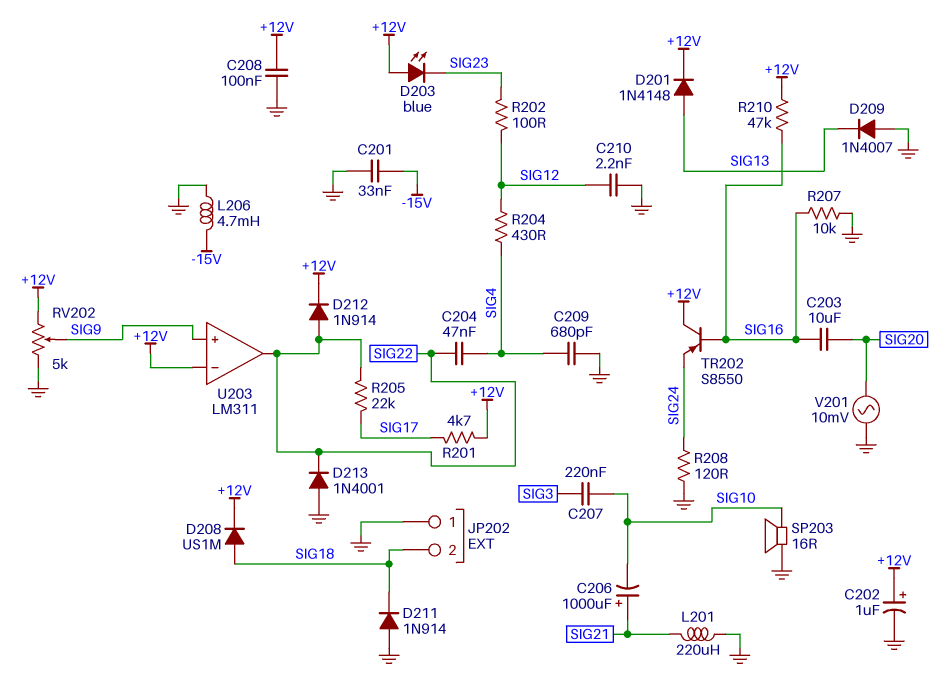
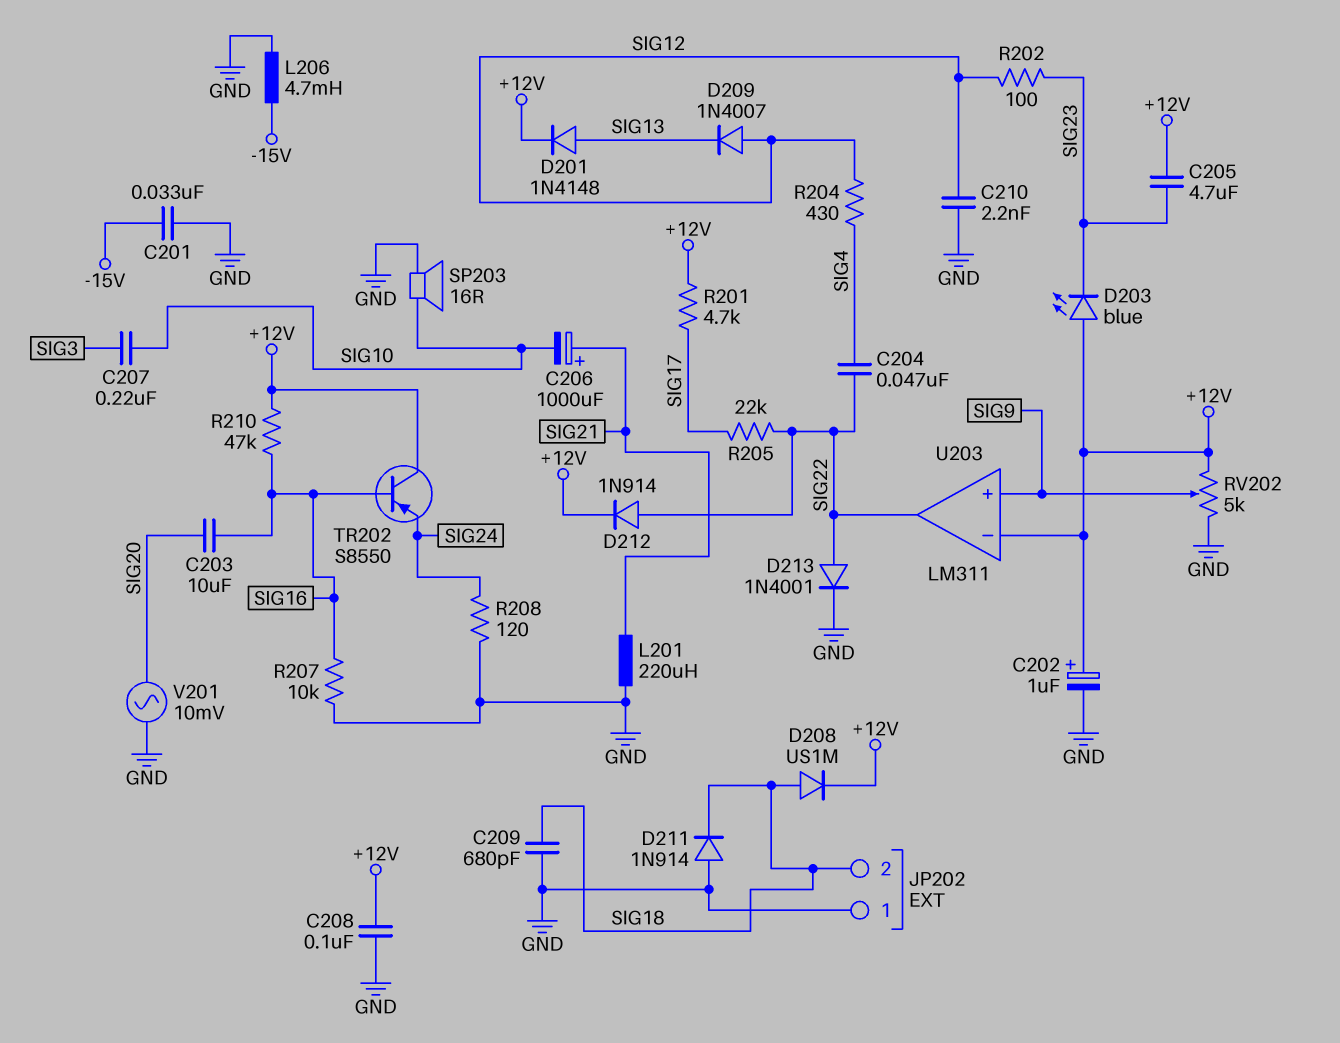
C205: none -> 4.7uF (+12V, SIG23)
C209: 680pF (GND, SIG4) -> 680pF (GND, SIG18)
D209: diode 1N4007 (A GND, K SIG13) -> diode 1N4007 (A SIG12, K SIG13)
D213: diode 1N4001 (A GND, K SIG22) -> diode 1N4001 (A SIG22, K GND)

